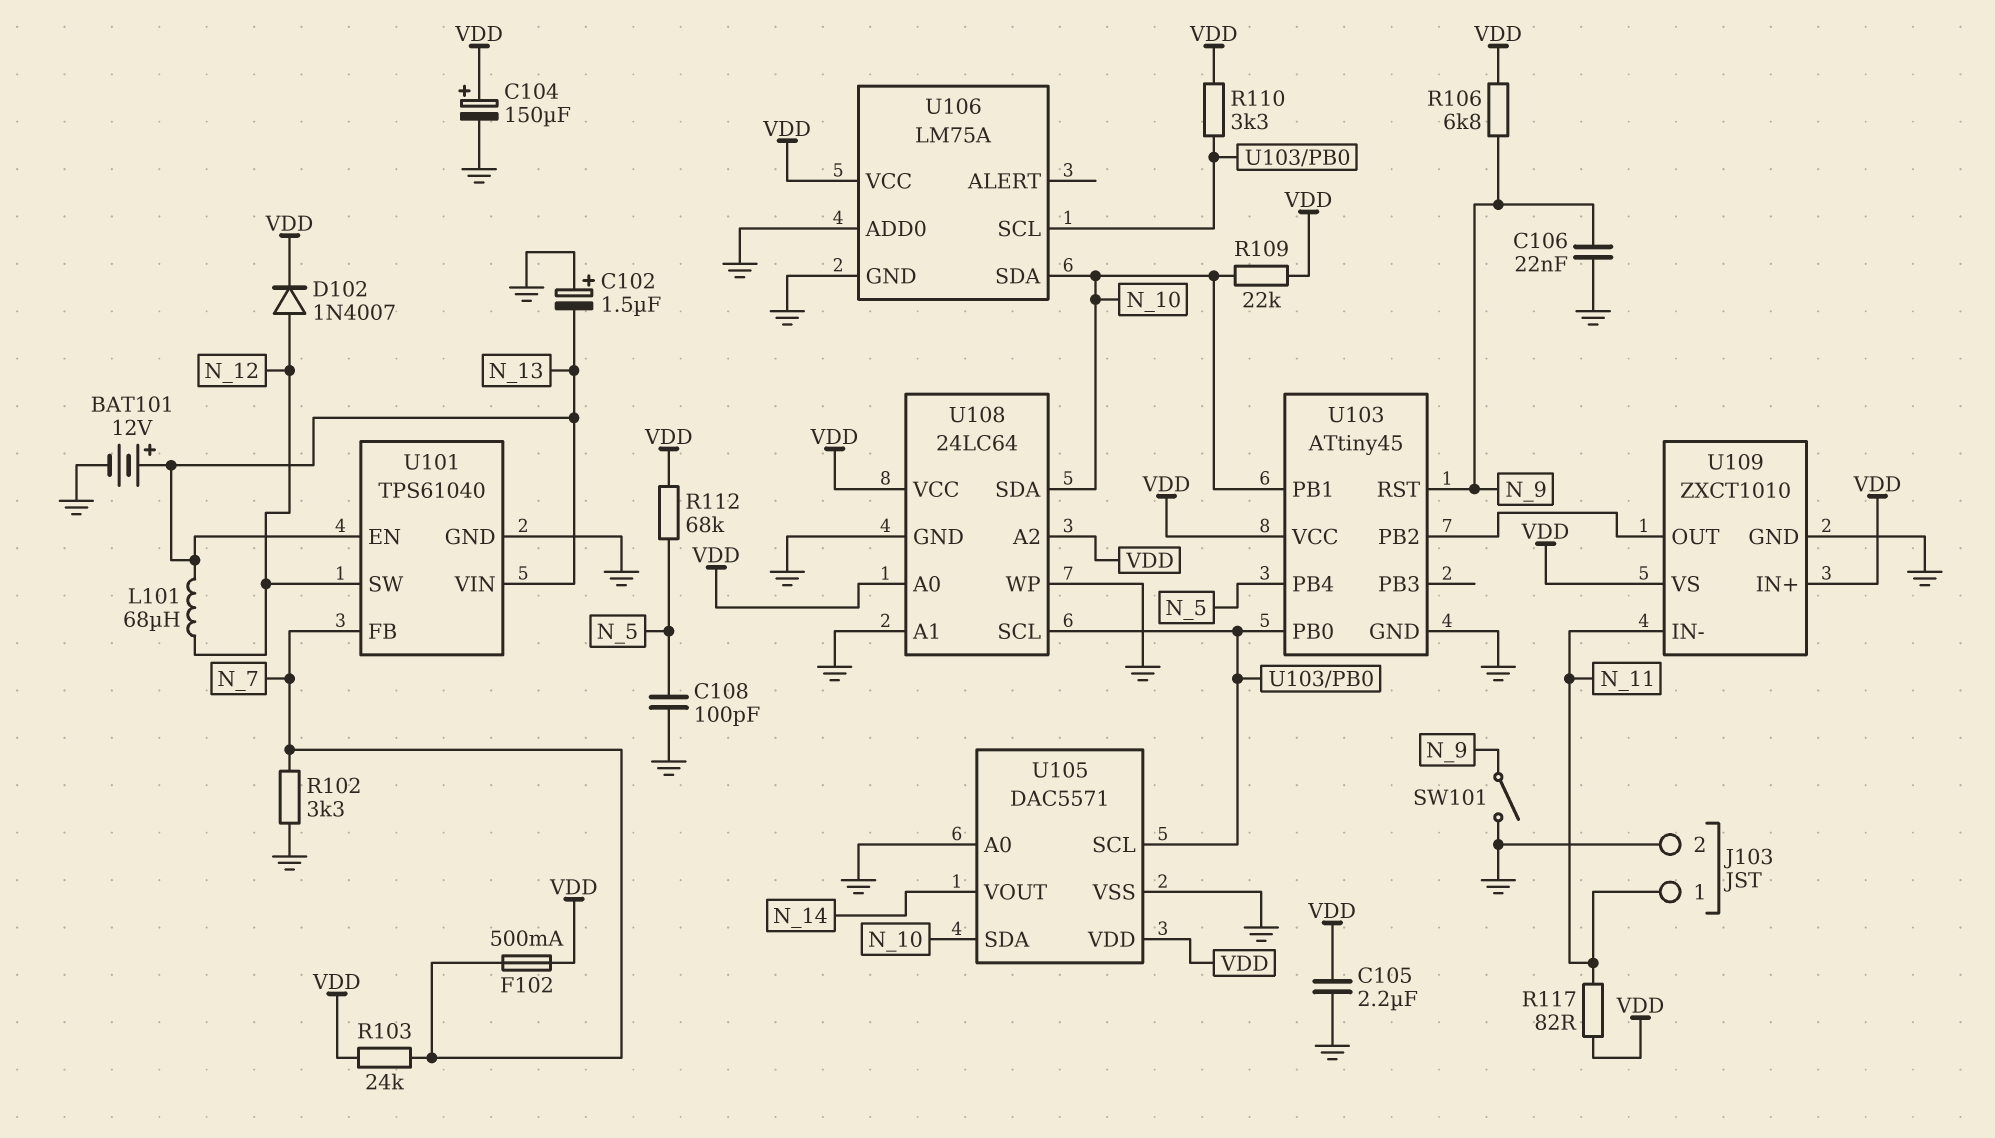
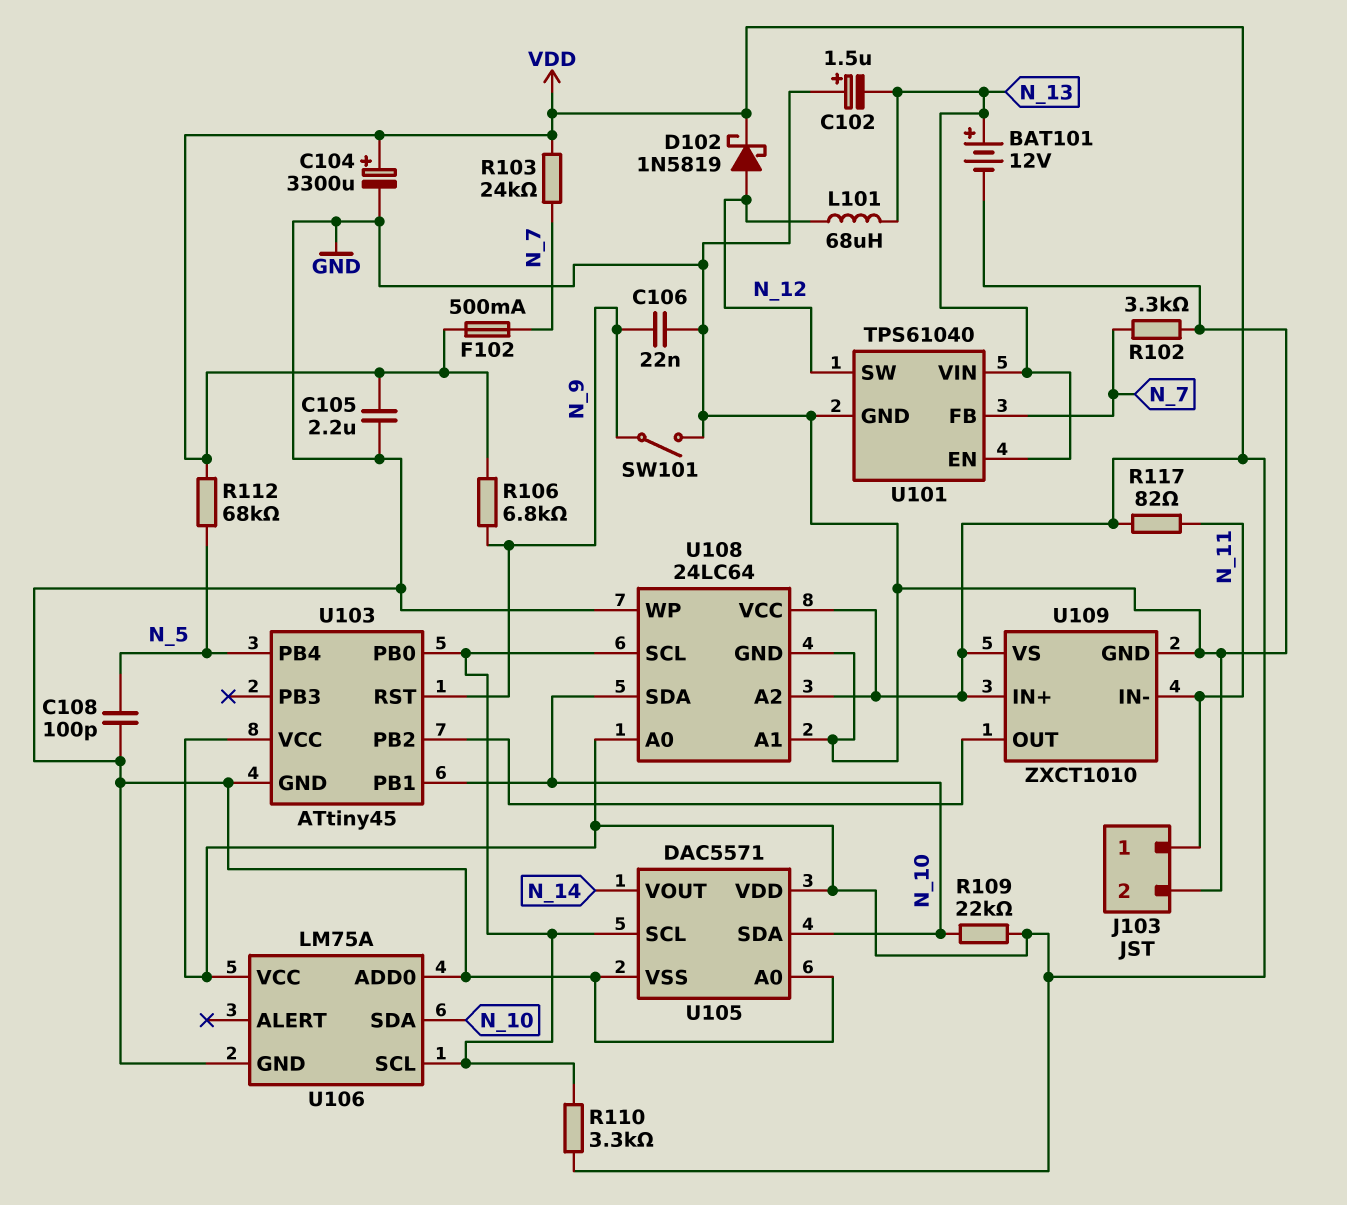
C104: 150uF (plus VDD, minus GND) -> 3300uF (plus VDD, minus GND)
D102: diode 1N4007 (A N_12, K VDD) -> schottky 1N5819 (A N_12, K VDD)

